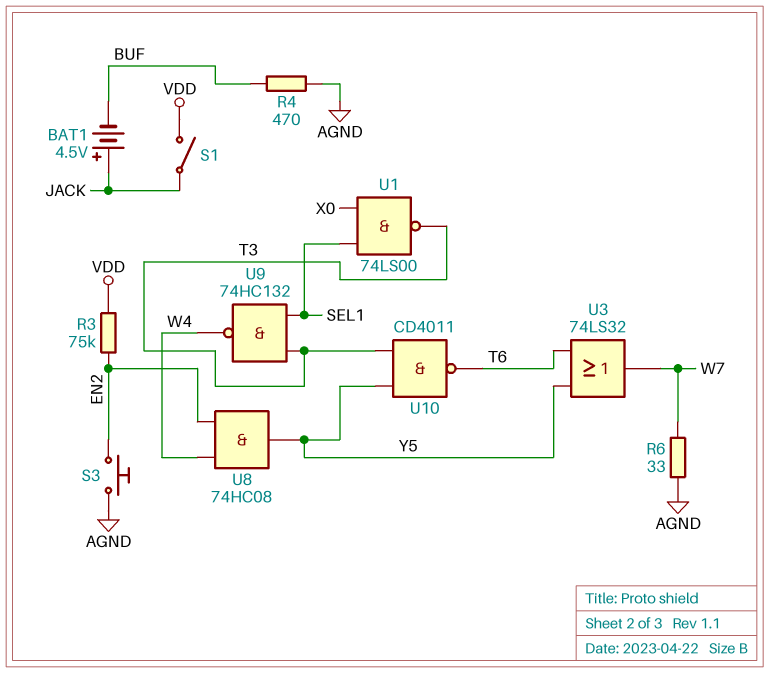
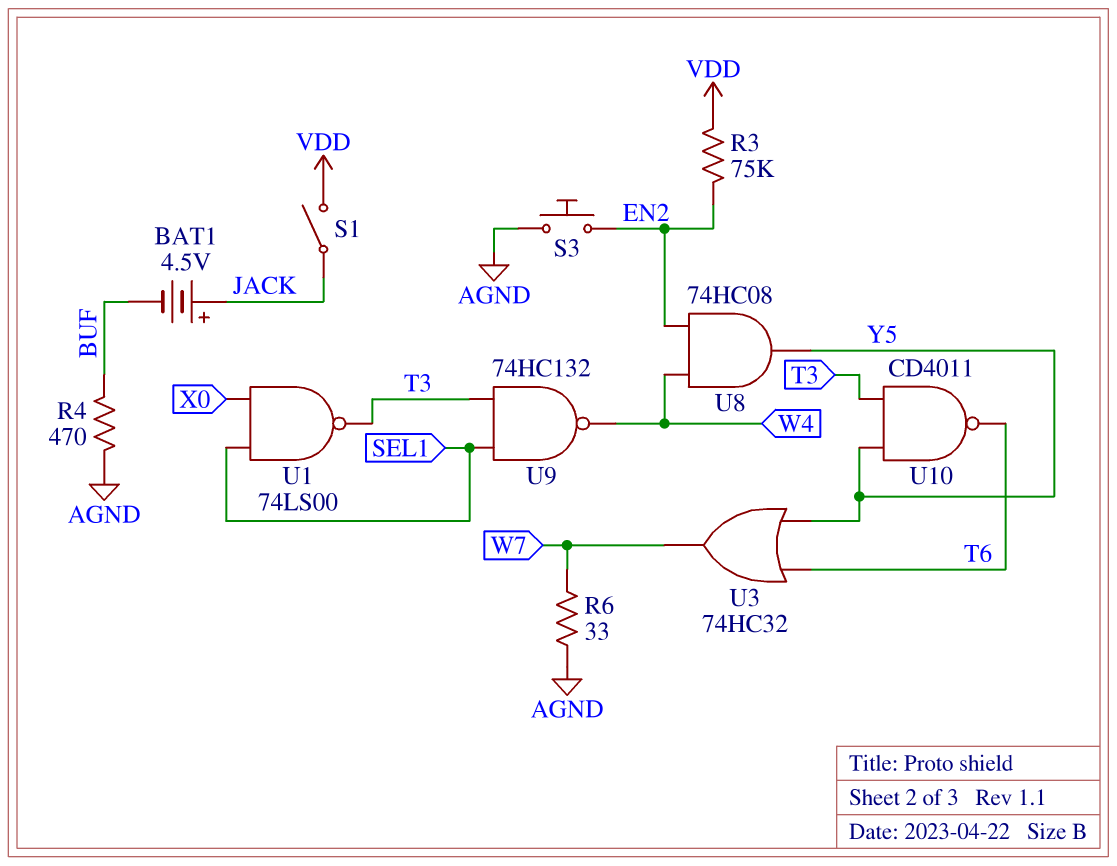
U3: OR 74LS32 (in T6, in Y5, out W7) -> OR 74HC32 (in T6, in Y5, out W7)

